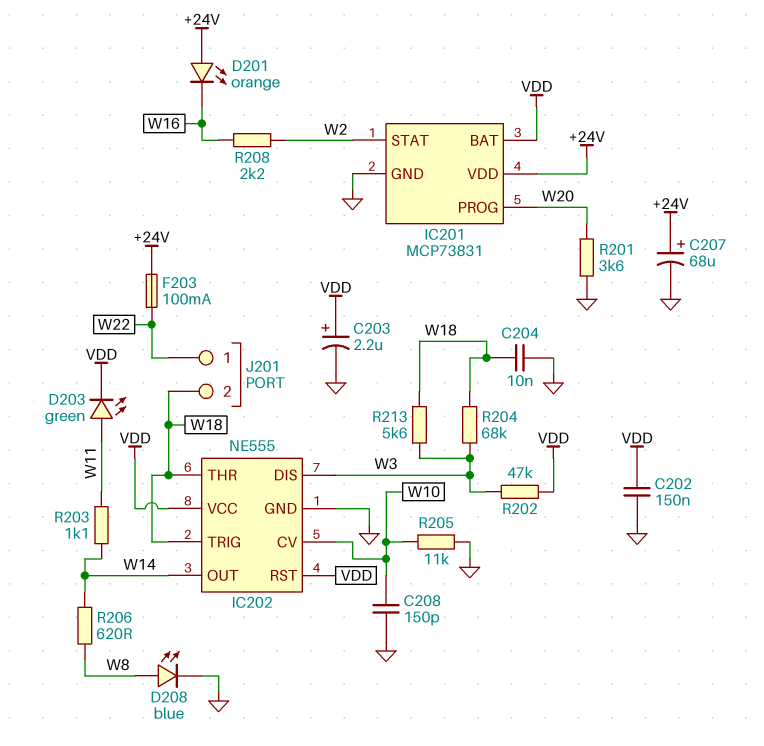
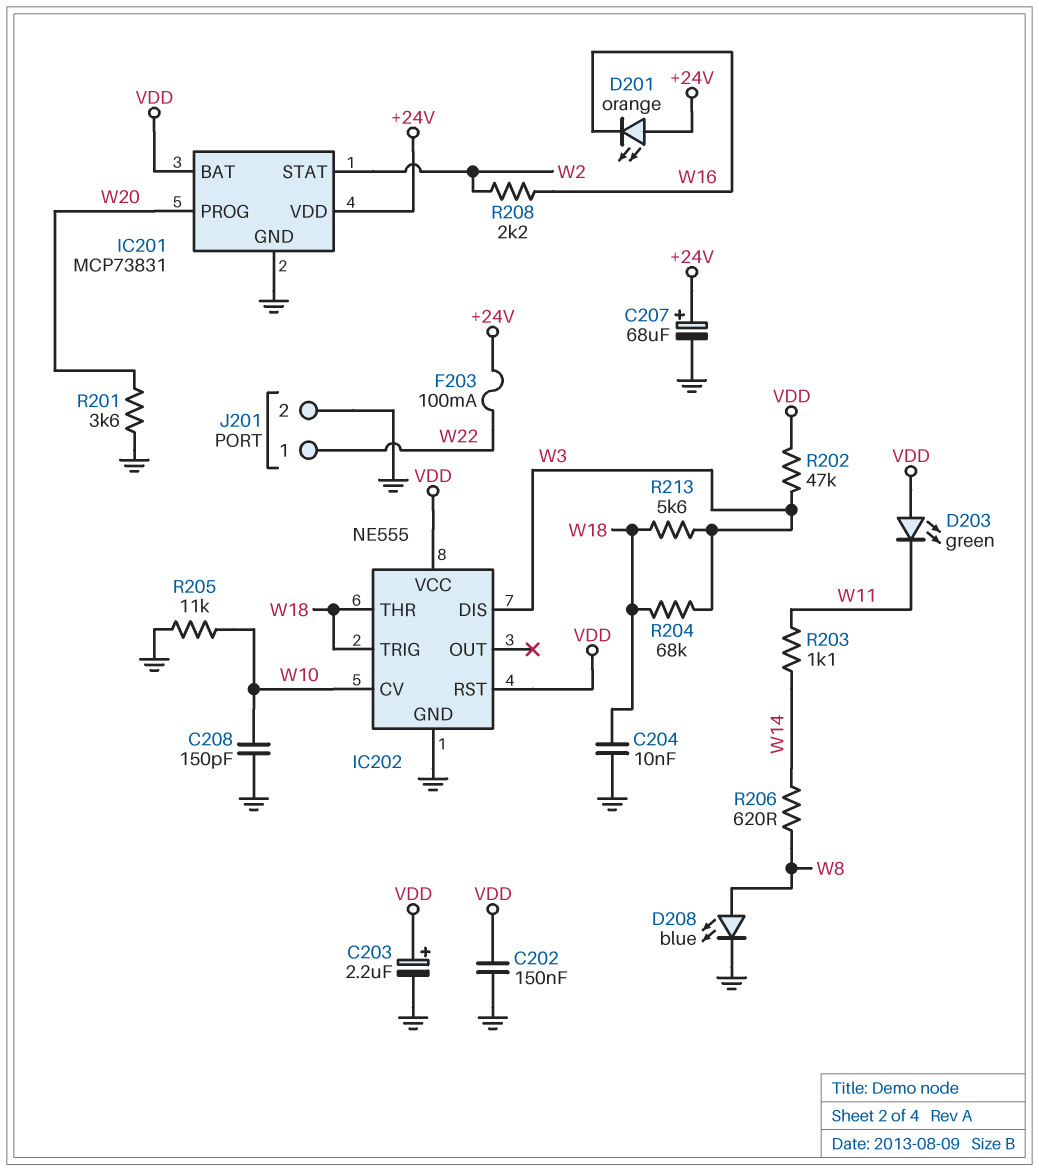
D203: LED green (A W11, K VDD) -> LED green (A VDD, K W11)
IC202 pin OUT: W14 -> none
J201 pin 2: W18 -> GND

